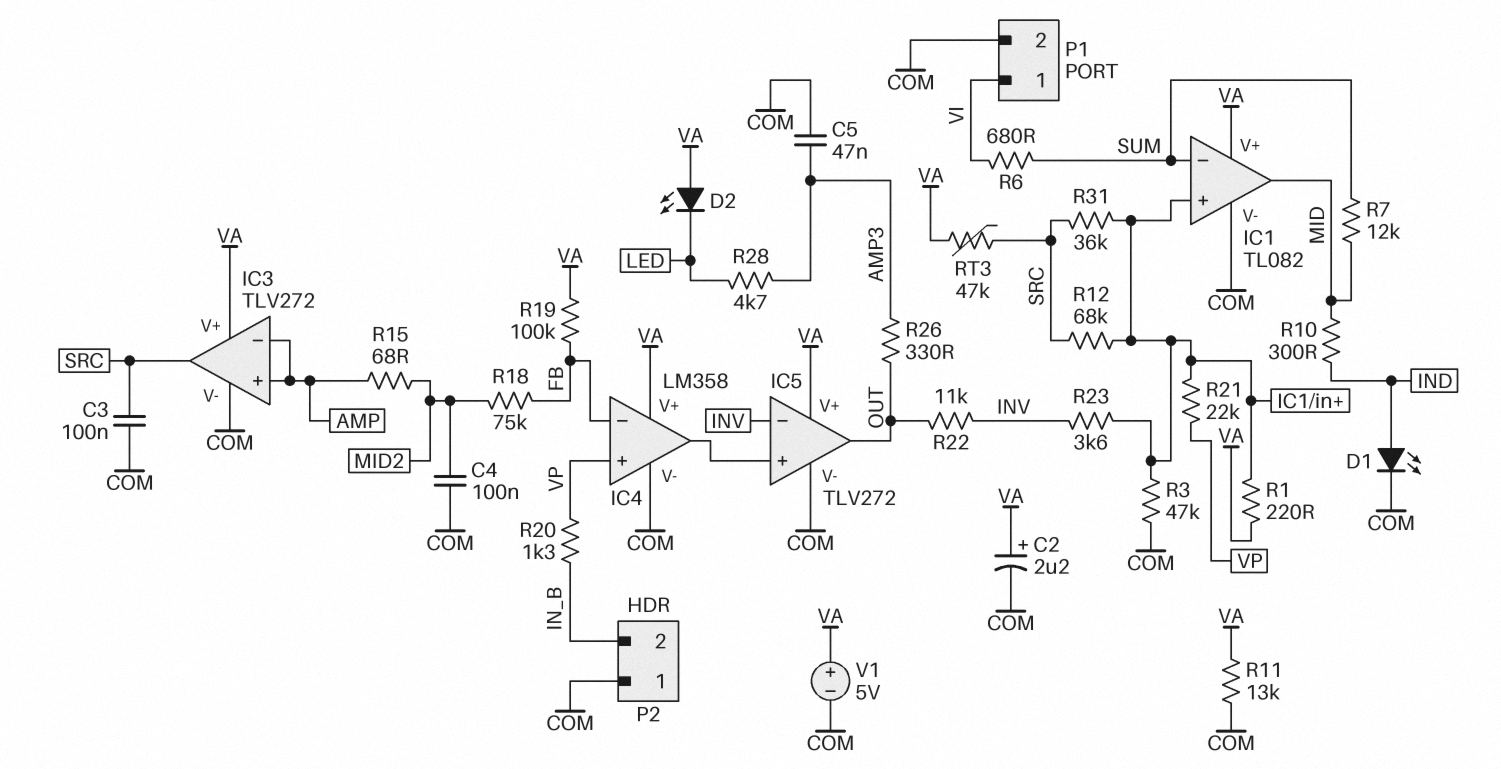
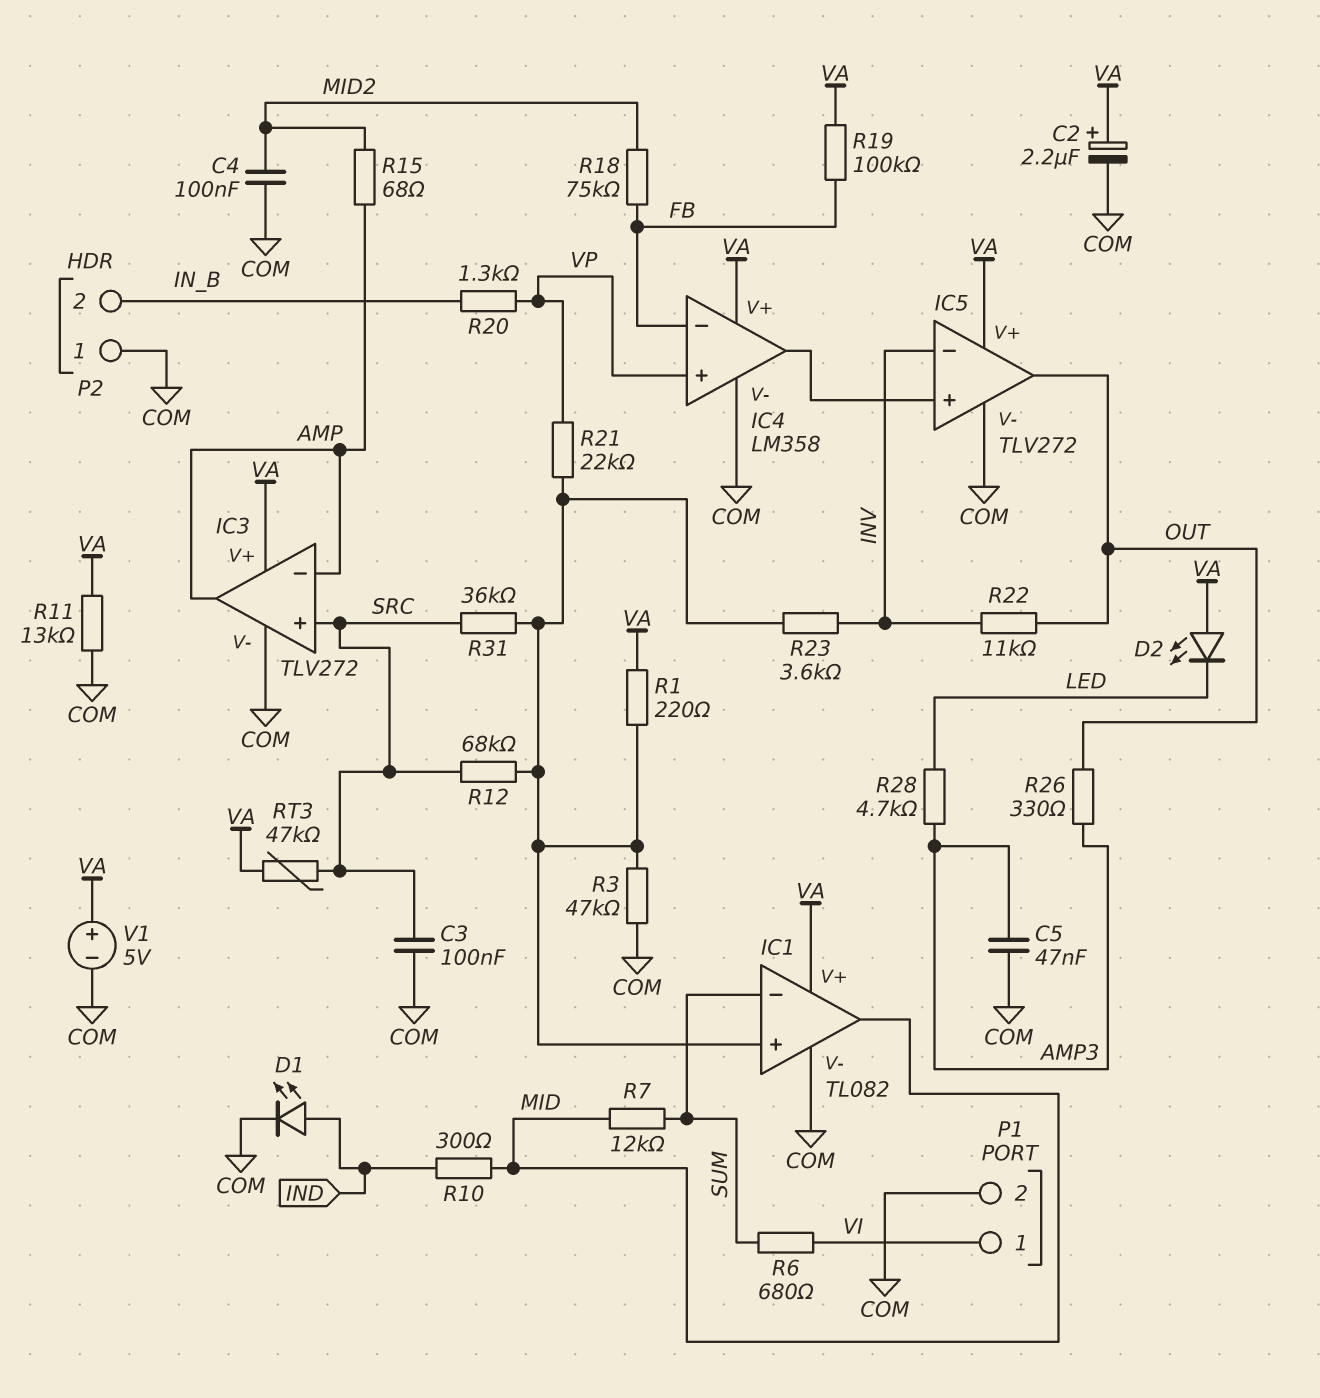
IC3 pin in+: AMP -> SRC
IC3 pin out: SRC -> AMP

